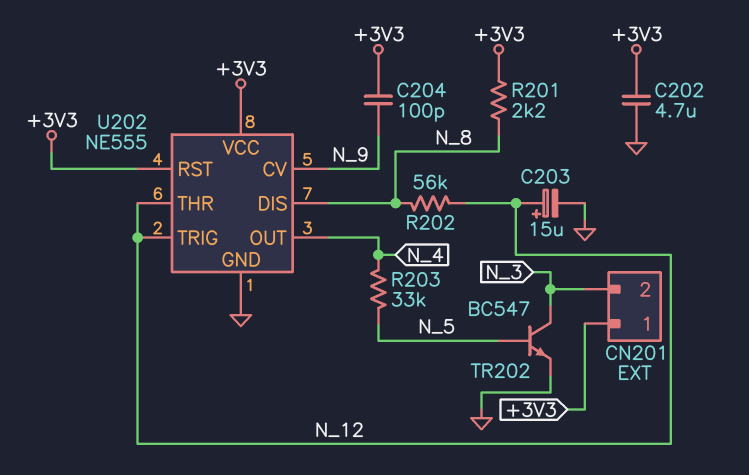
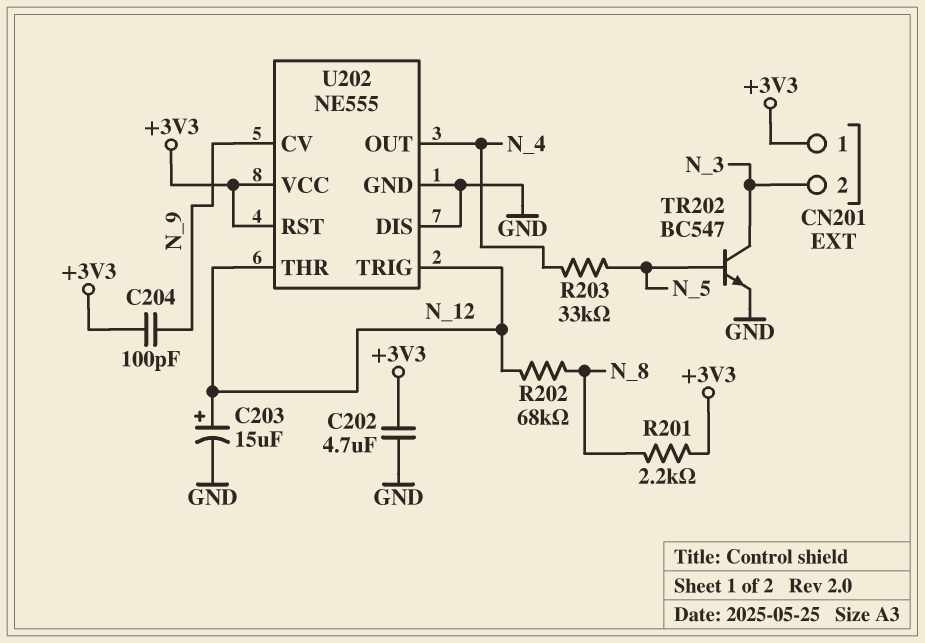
R202: 56k (N_8, N_12) -> 68k (N_8, N_12)
U202 pin DIS: N_8 -> GND

